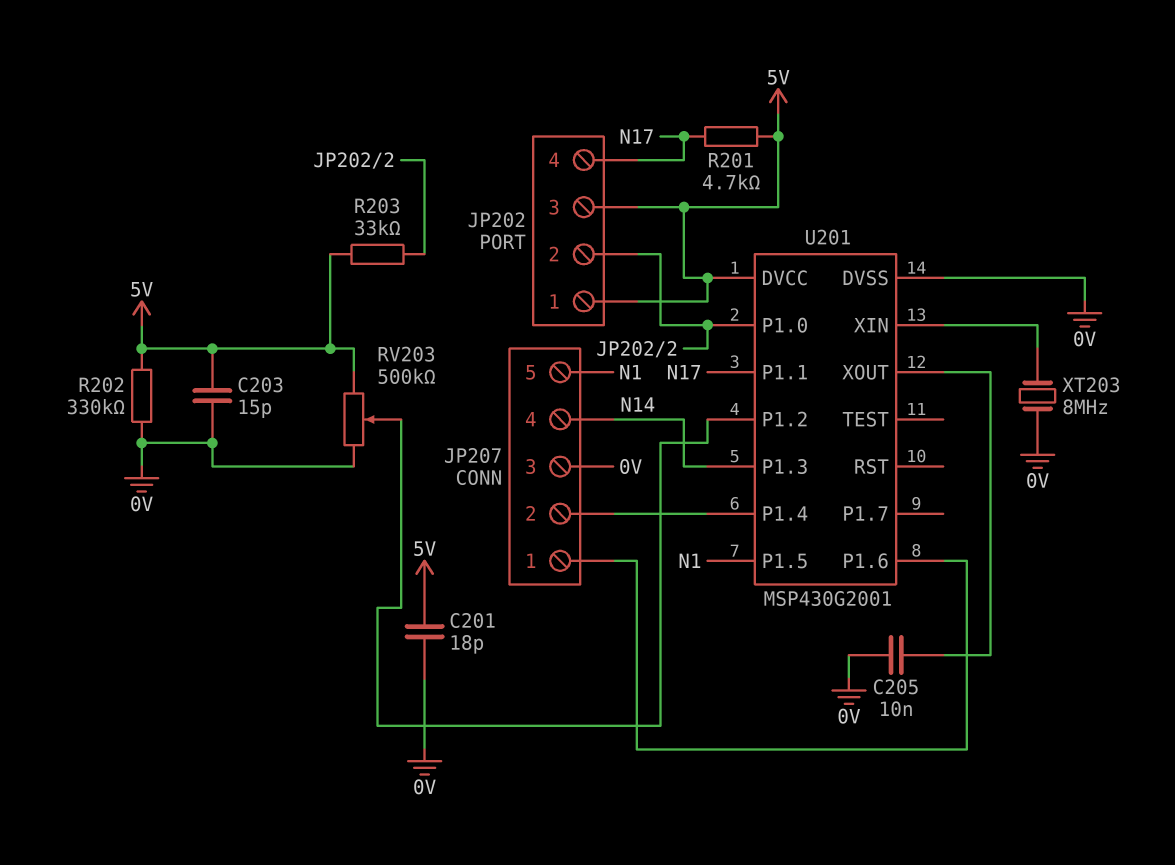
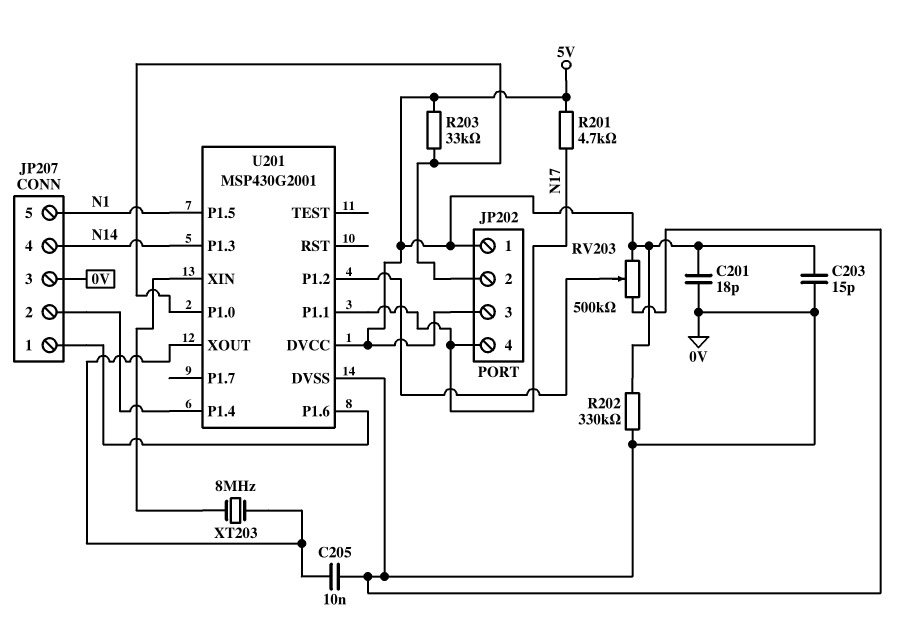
XT203: 8MHz (0V, U201/XIN) -> 8MHz (U201/XIN, U201/XOUT)

